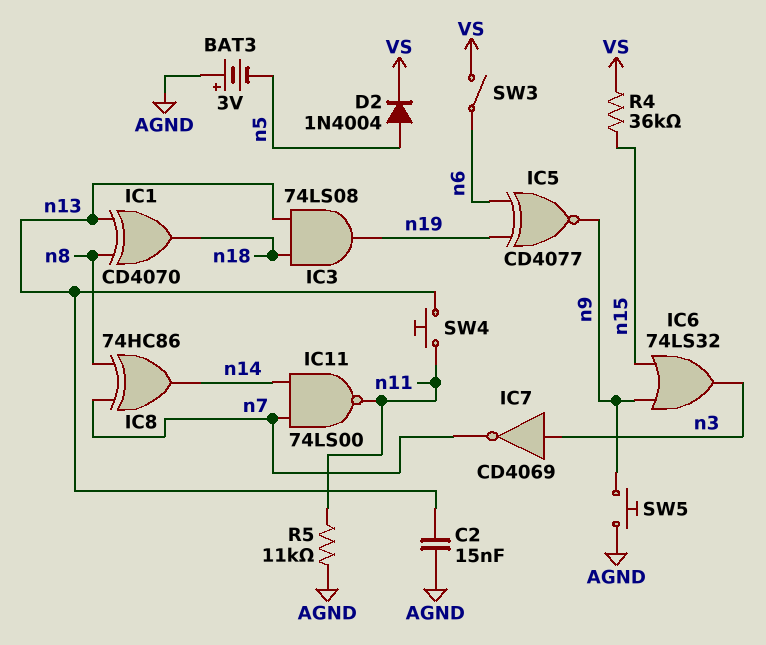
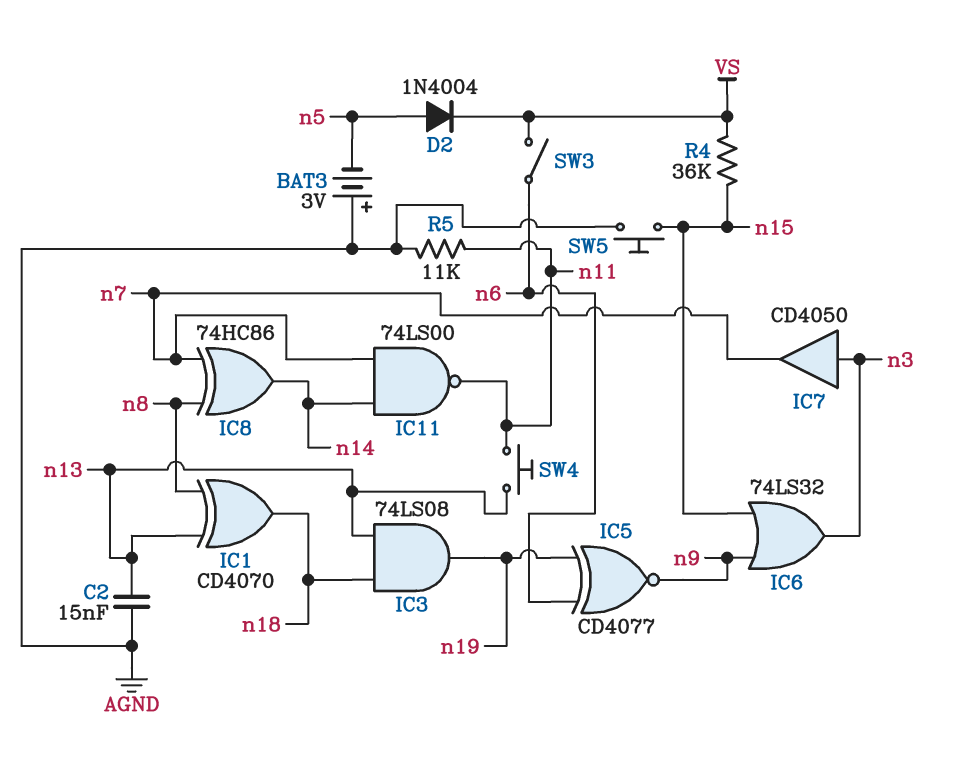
IC7: NOT CD4069 (in n3, out n7) -> buffer CD4050 (in n3, out n7)
SW5: button (AGND, n9) -> button (AGND, n15)

